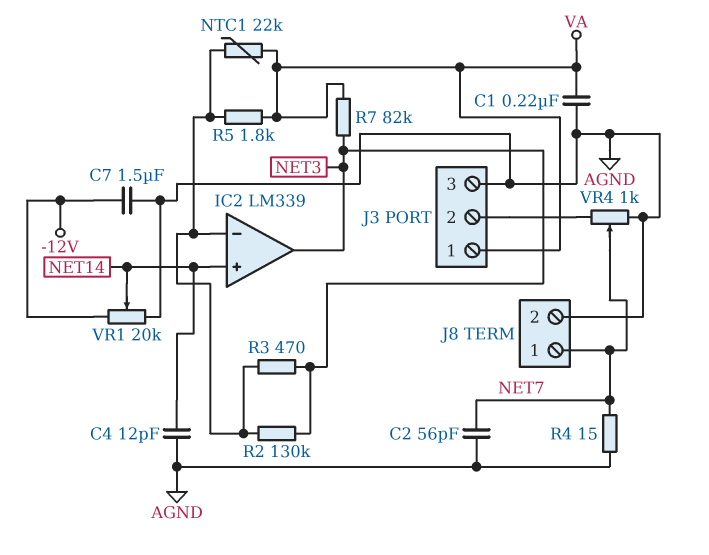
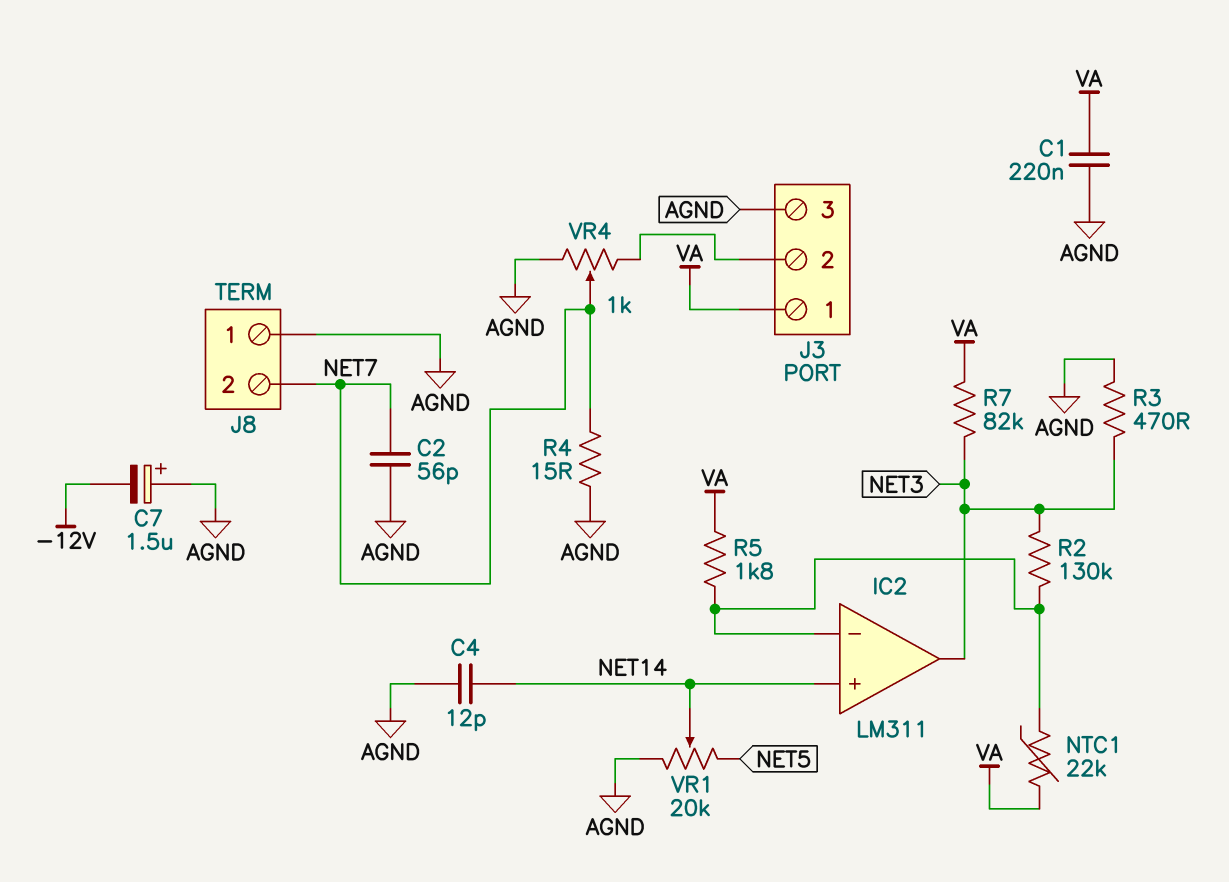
C7: 1.5uF (-12V, AGND) -> 1.5uF (plus AGND, minus -12V)
IC2: LM339 -> LM311
J8 pin 1: NET7 -> AGND
J8 pin 2: AGND -> NET7
R3: 470 (IC2/in-, NET3) -> 470 (AGND, NET3)
VR1: 20k (-12V, AGND, wiper NET14) -> 20k (AGND, NET5, wiper NET14)

